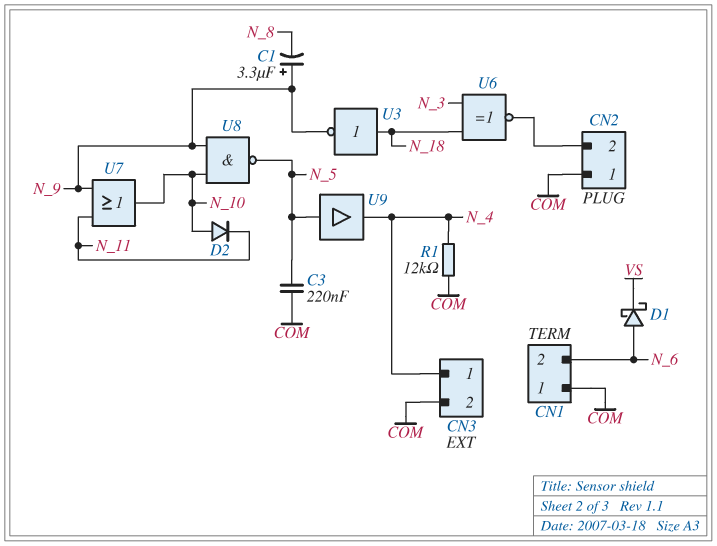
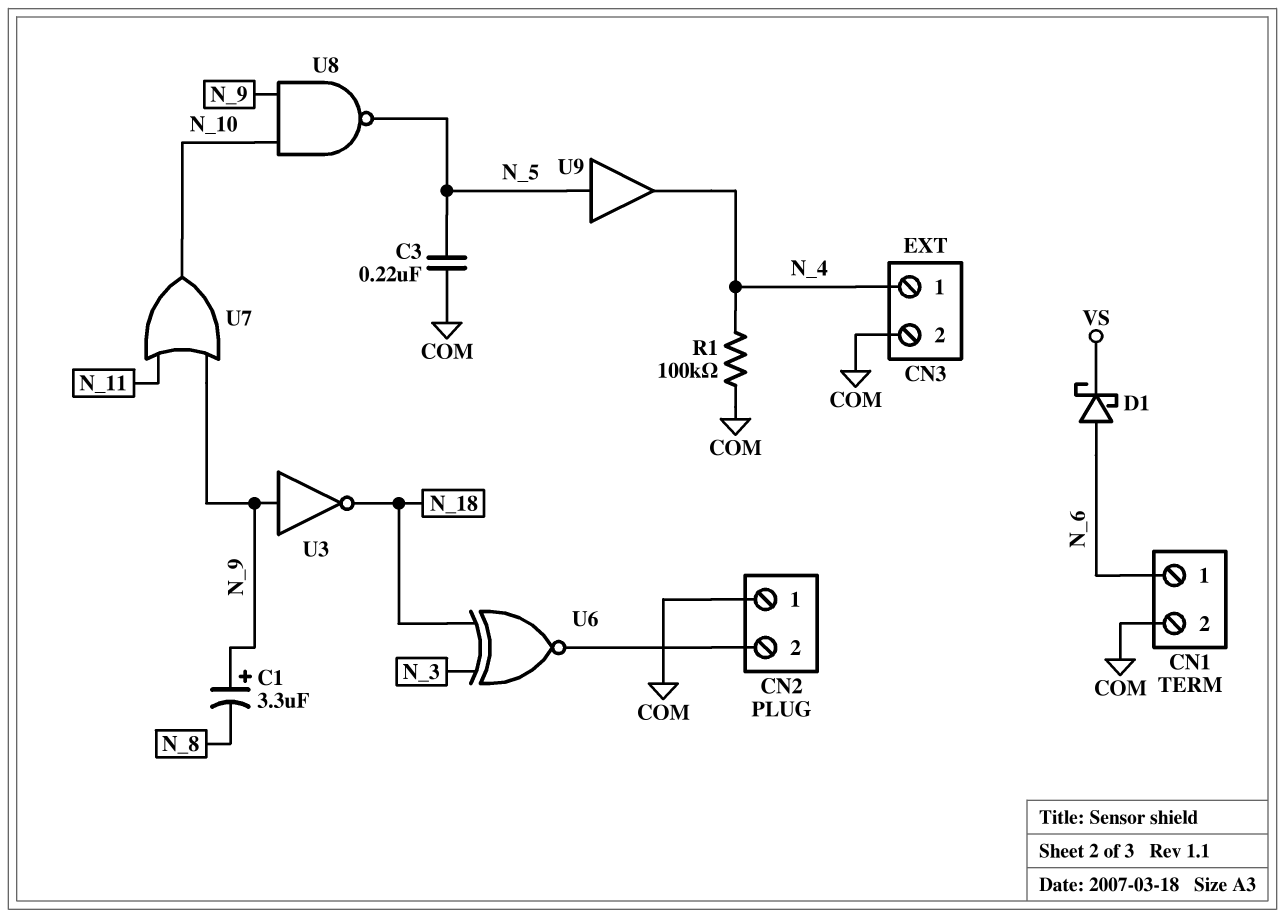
CN1 pin 1: COM -> N_6
CN1 pin 2: N_6 -> COM
D2: diode (A N_10, K N_11) -> none
R1: 12k (COM, N_4) -> 100k (COM, N_4)
U3: NOT (in N_18, out N_9) -> NOT (in N_9, out N_18)

